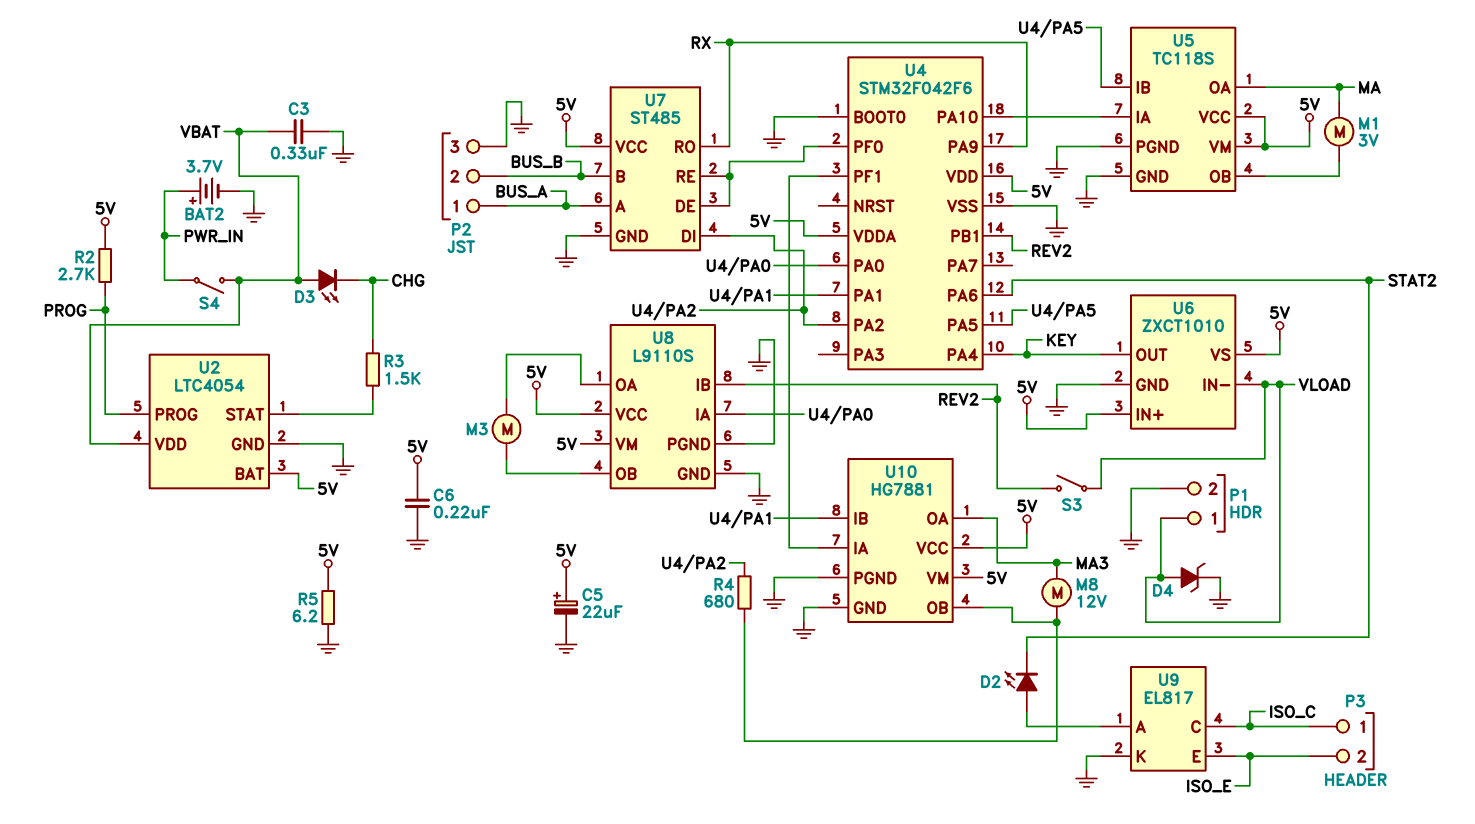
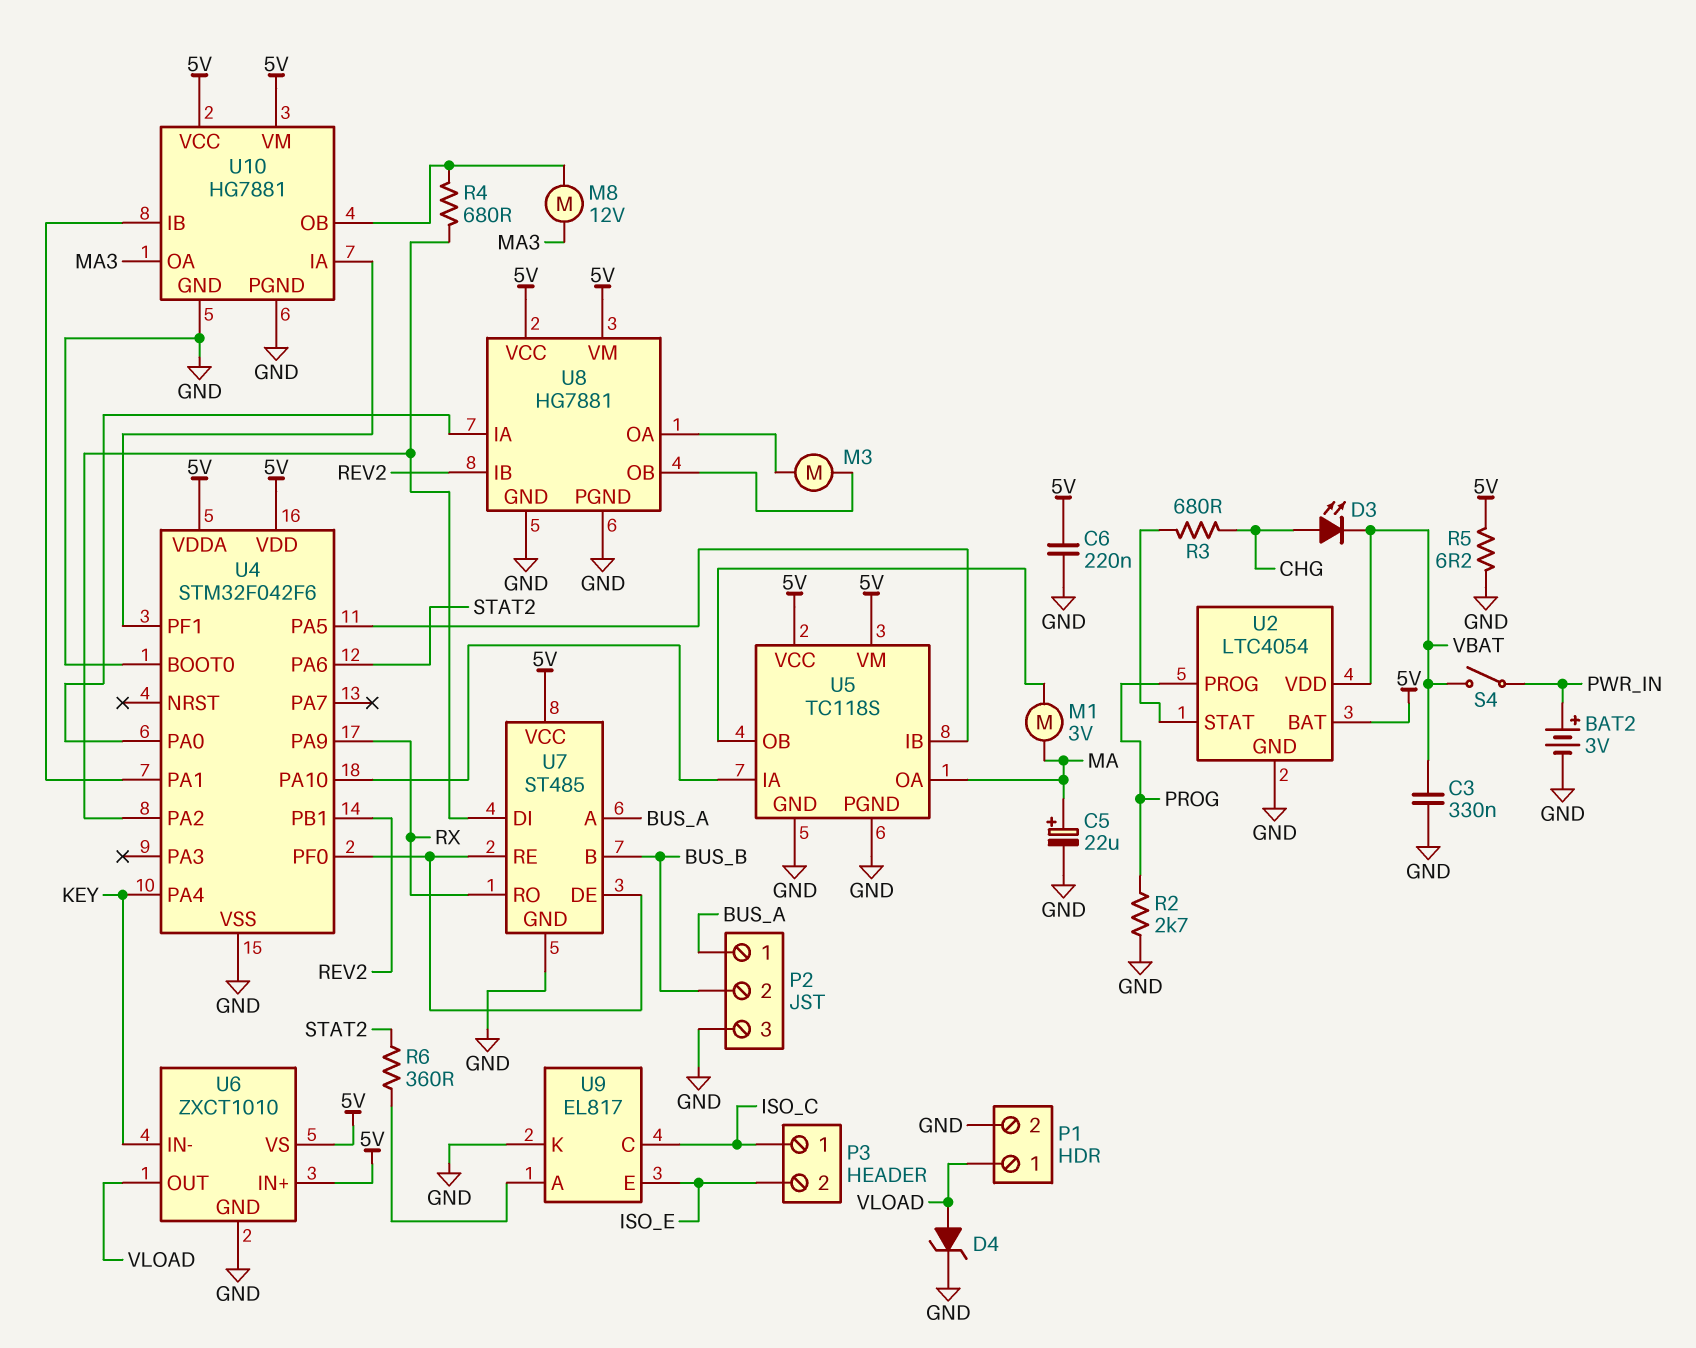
BAT2: 3.7V (plus PWR_IN, minus GND) -> 3V (plus PWR_IN, minus GND)
C5: 22uF (plus 5V, minus GND) -> 22uF (plus MA, minus GND)
D2: LED (A U9/A, K STAT2) -> none
D3: LED (A VBAT, K CHG) -> LED (A CHG, K VBAT)
R2: 2.7k (5V, PROG) -> 2.7k (GND, PROG)
R3: 1.5k (CHG, U2/STAT) -> 680 (CHG, U2/STAT)
R6: none -> 360 (STAT2, U9/A)
S3: switch (REV2, VLOAD) -> none
U6 pin IN-: VLOAD -> KEY
U6 pin OUT: KEY -> VLOAD
U8: L9110S -> HG7881

